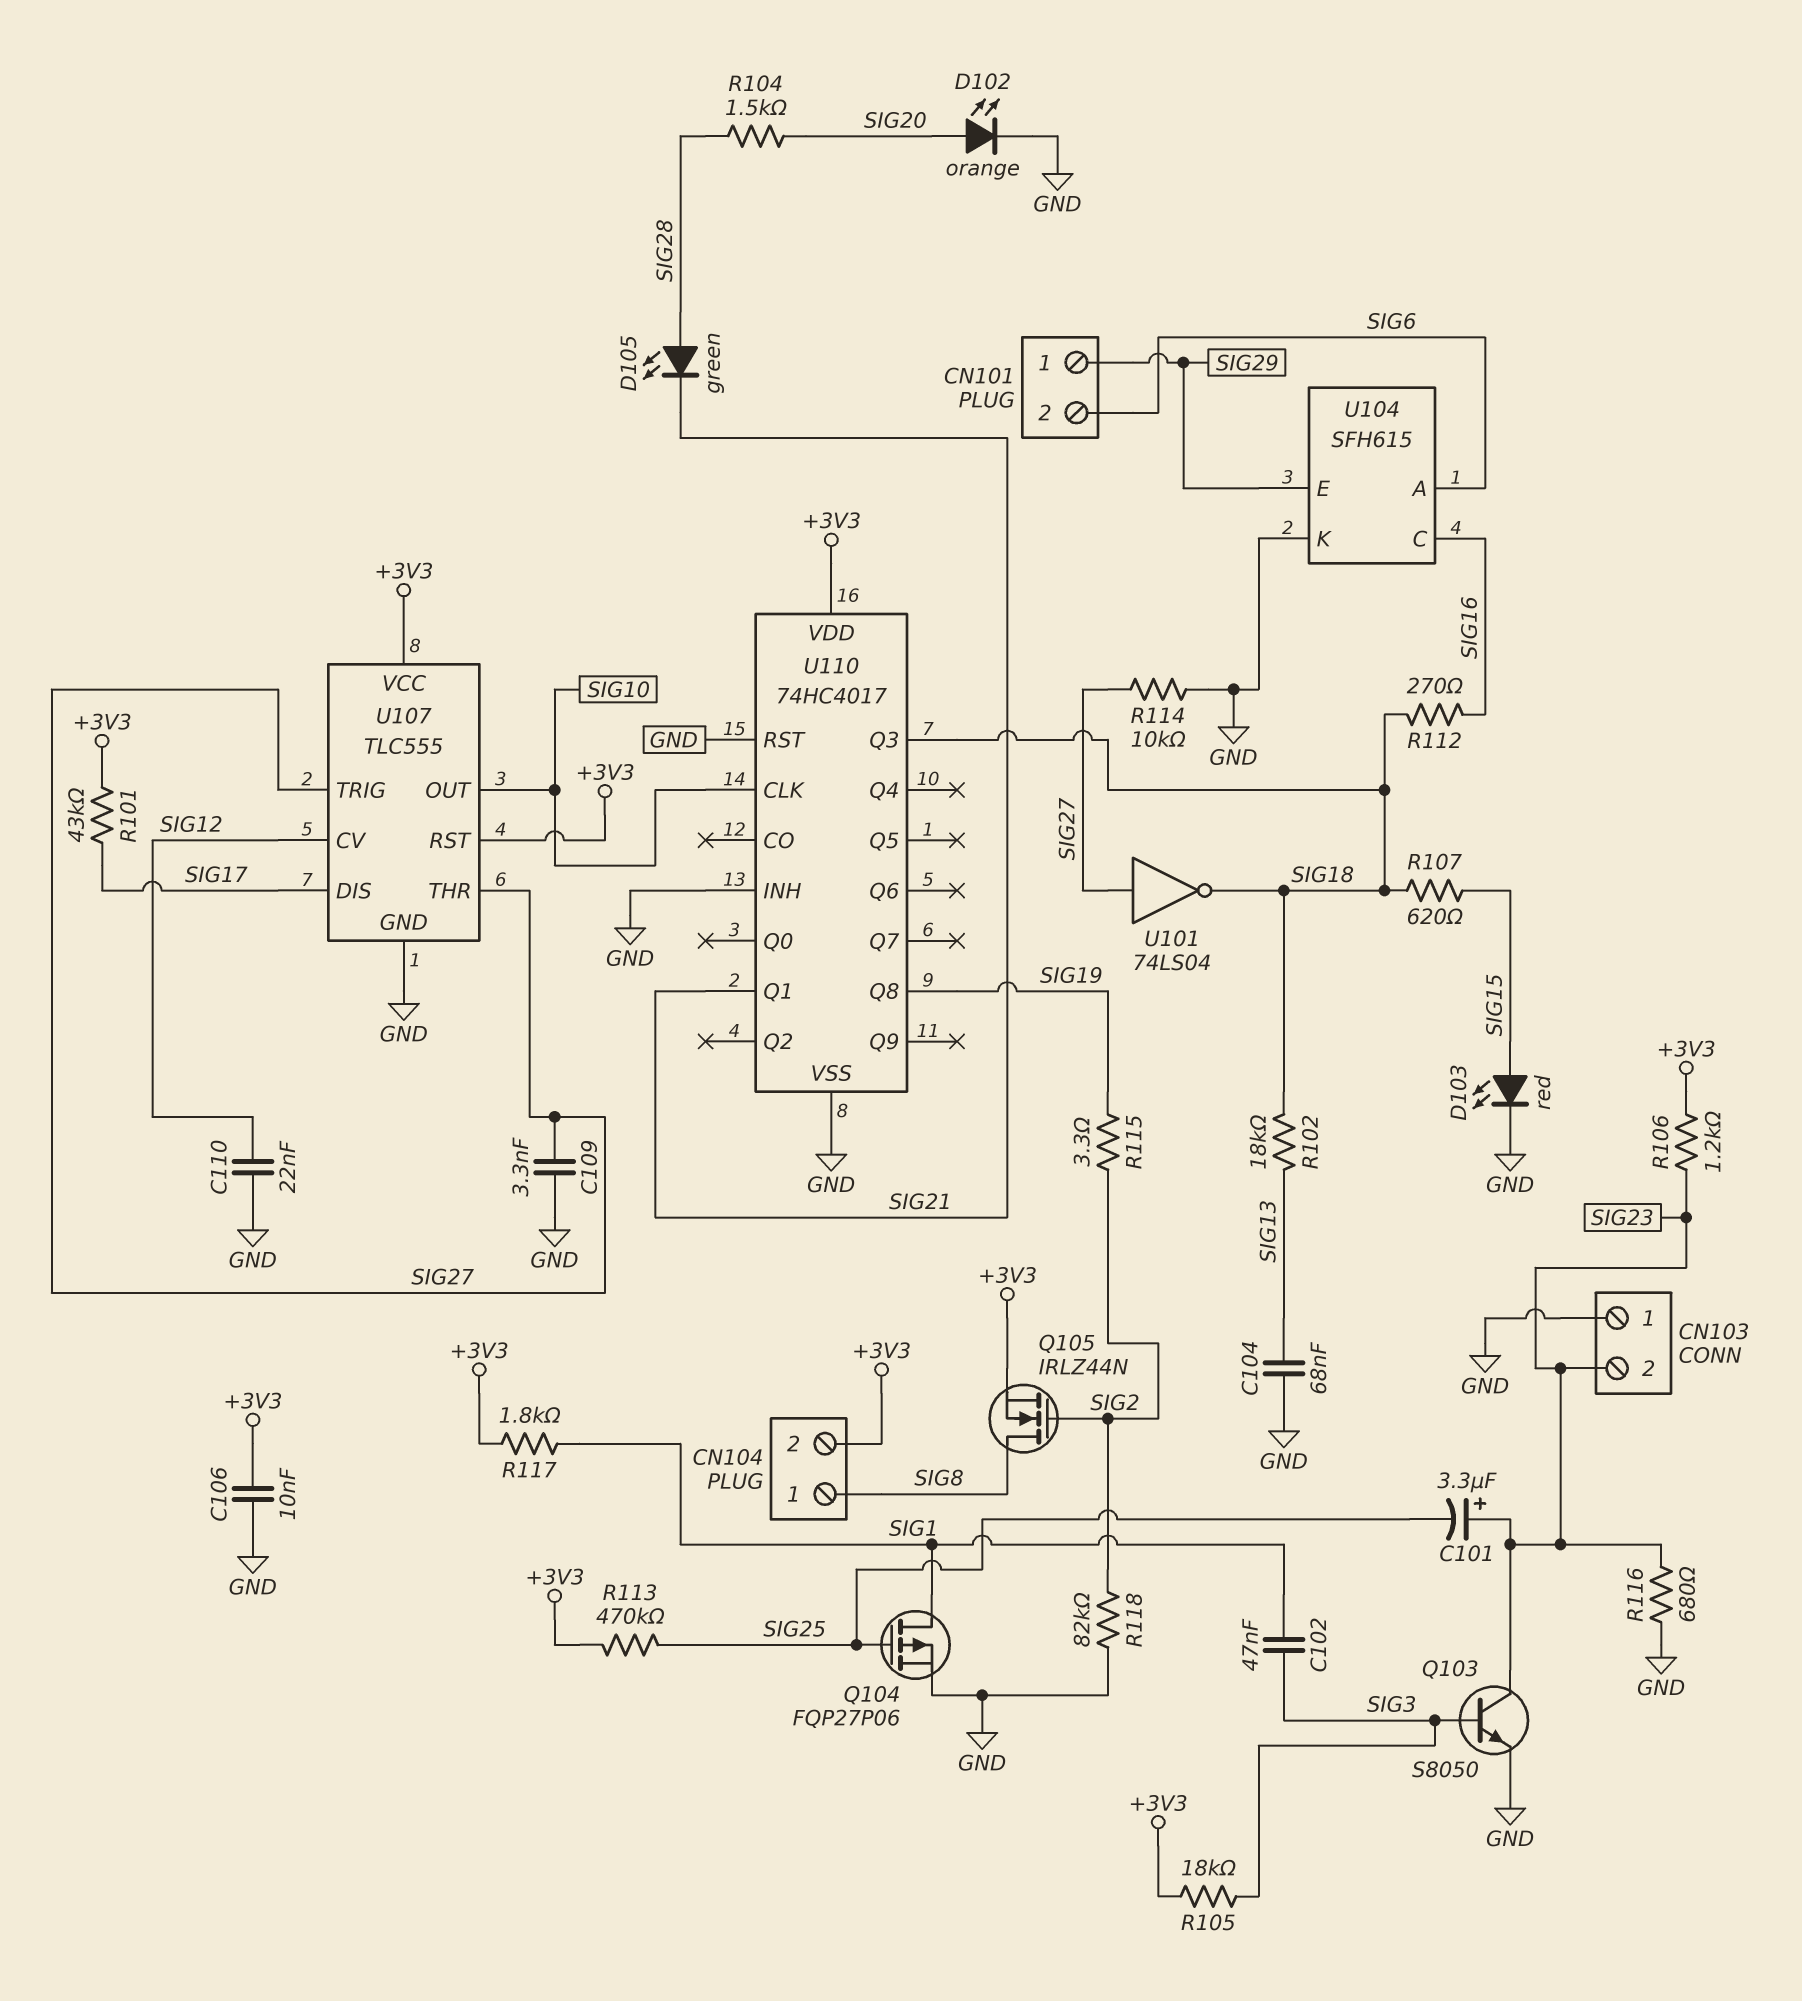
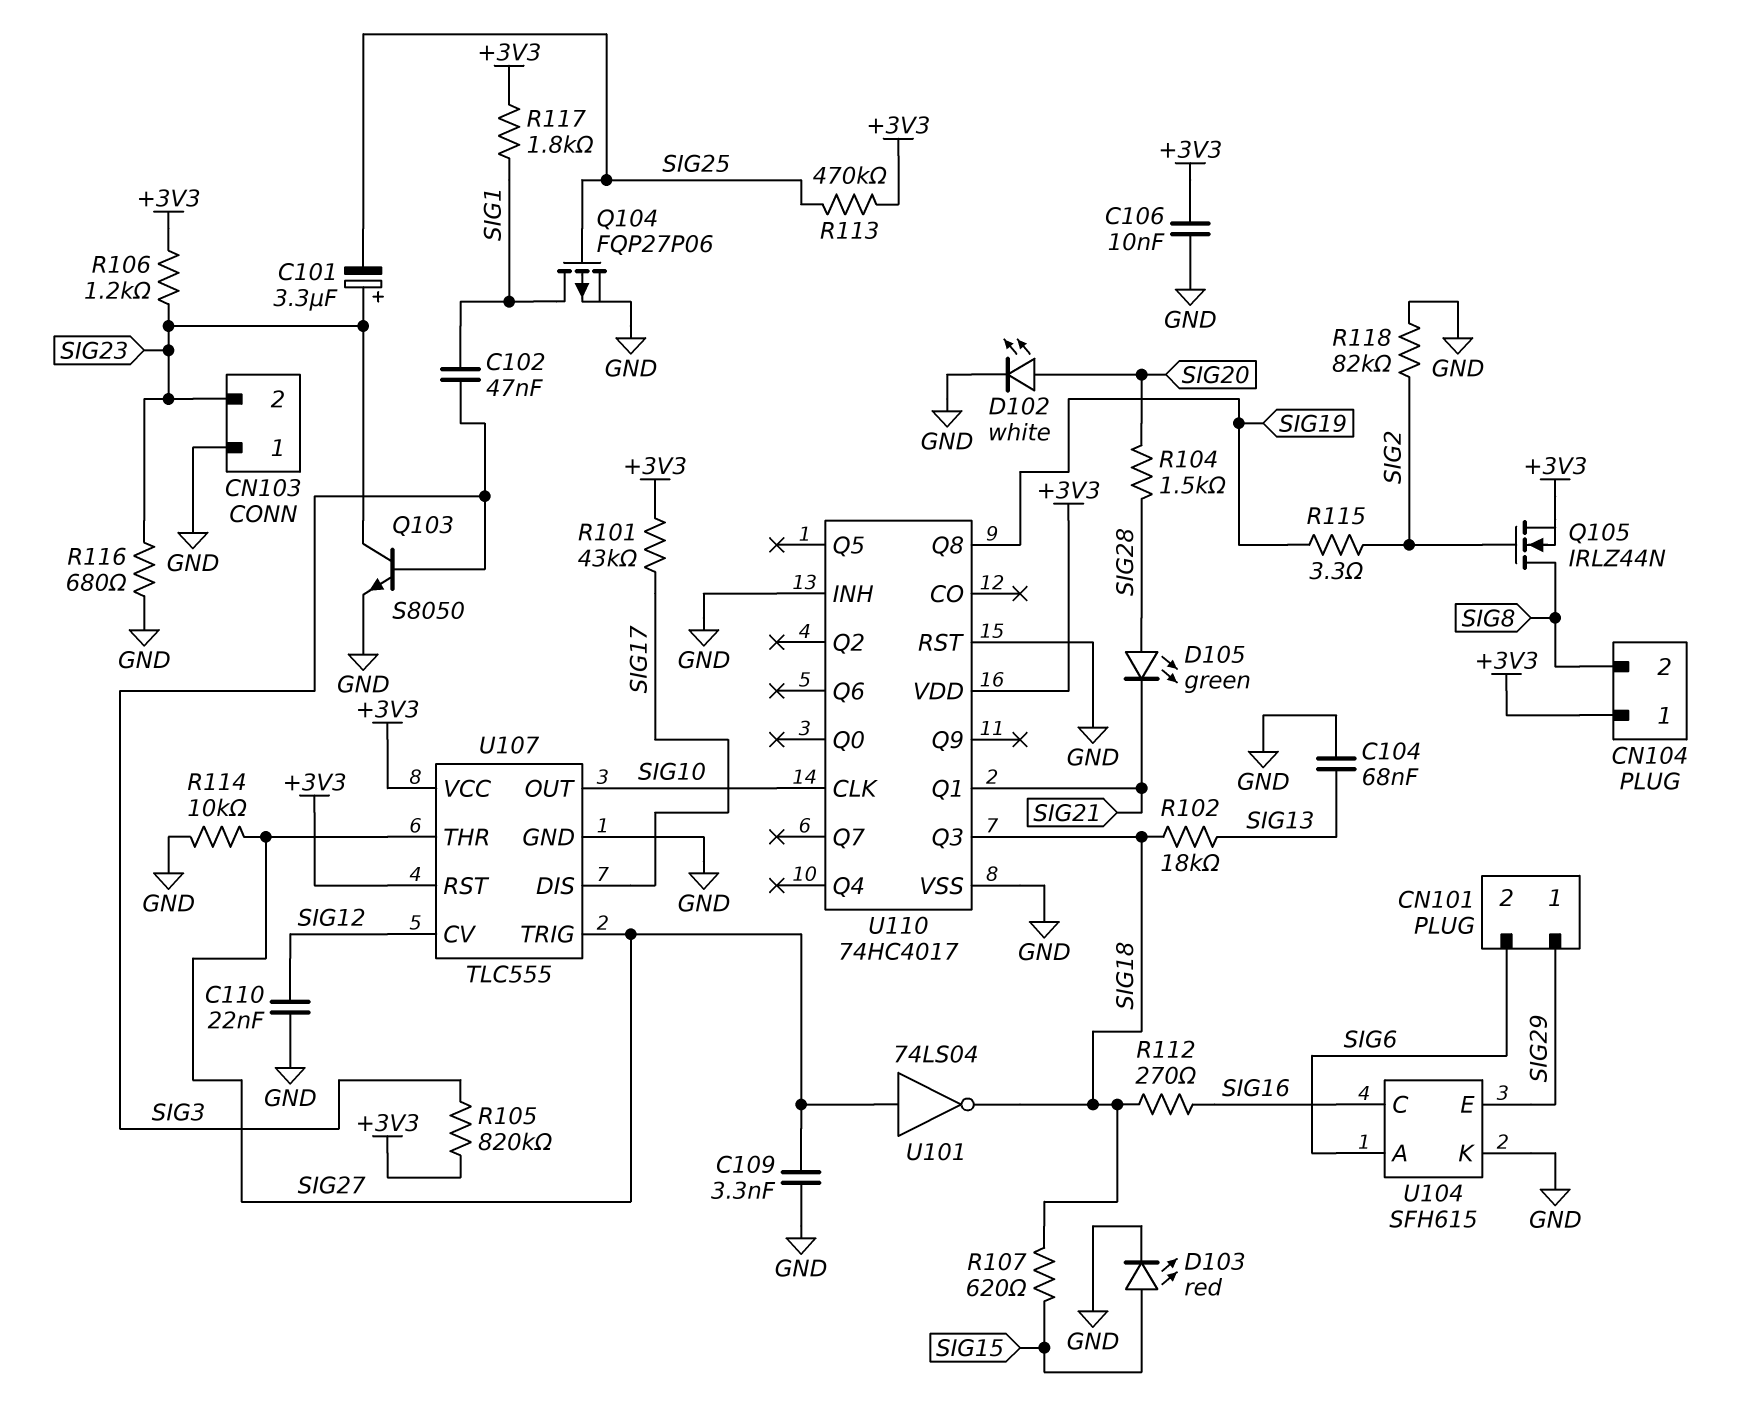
CN104 pin 1: SIG8 -> +3V3
CN104 pin 2: +3V3 -> SIG8
D102: LED orange (A SIG20, K GND) -> LED white (A SIG20, K GND)
R105: 18k (+3V3, SIG3) -> 820k (+3V3, SIG3)

